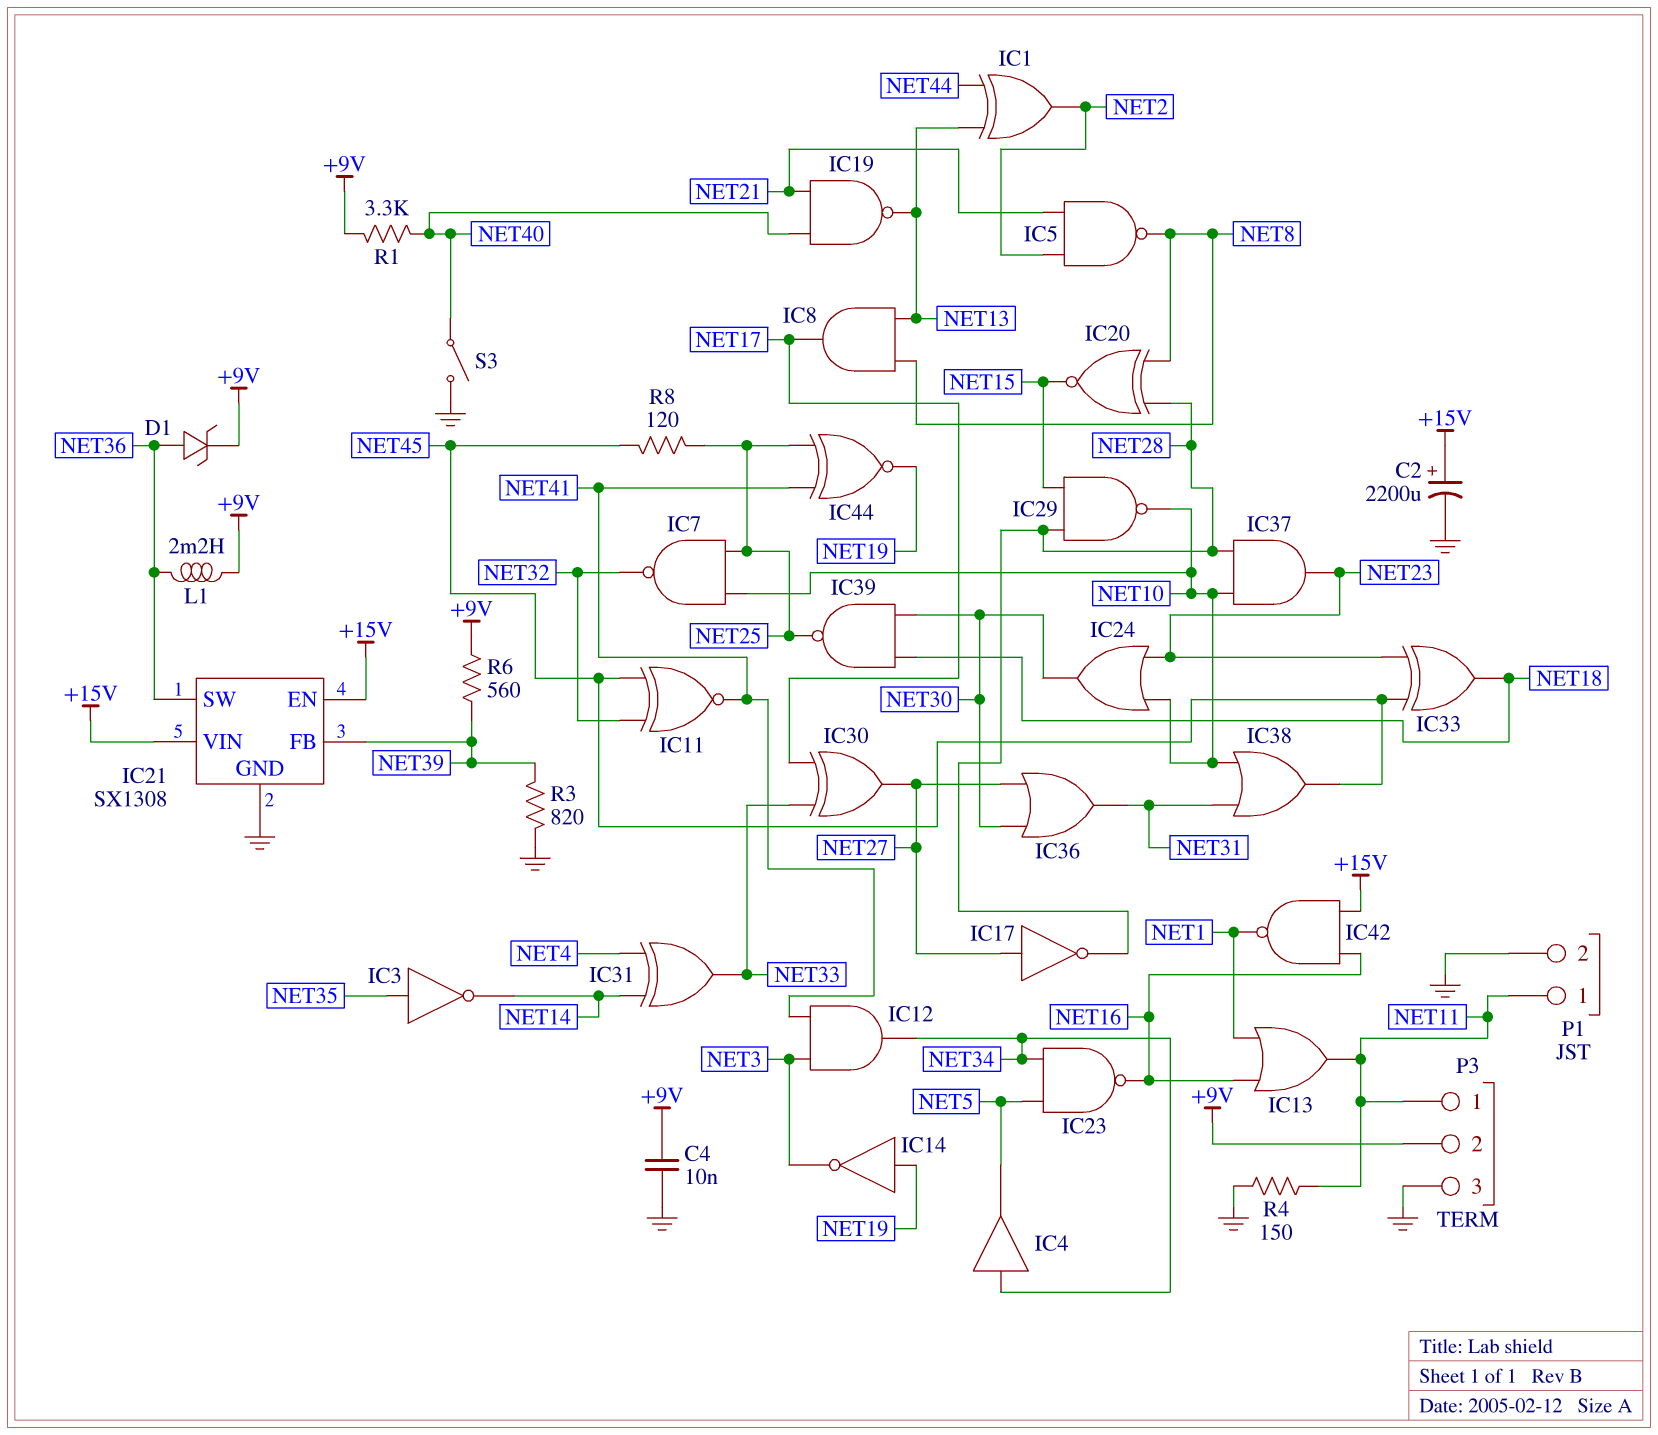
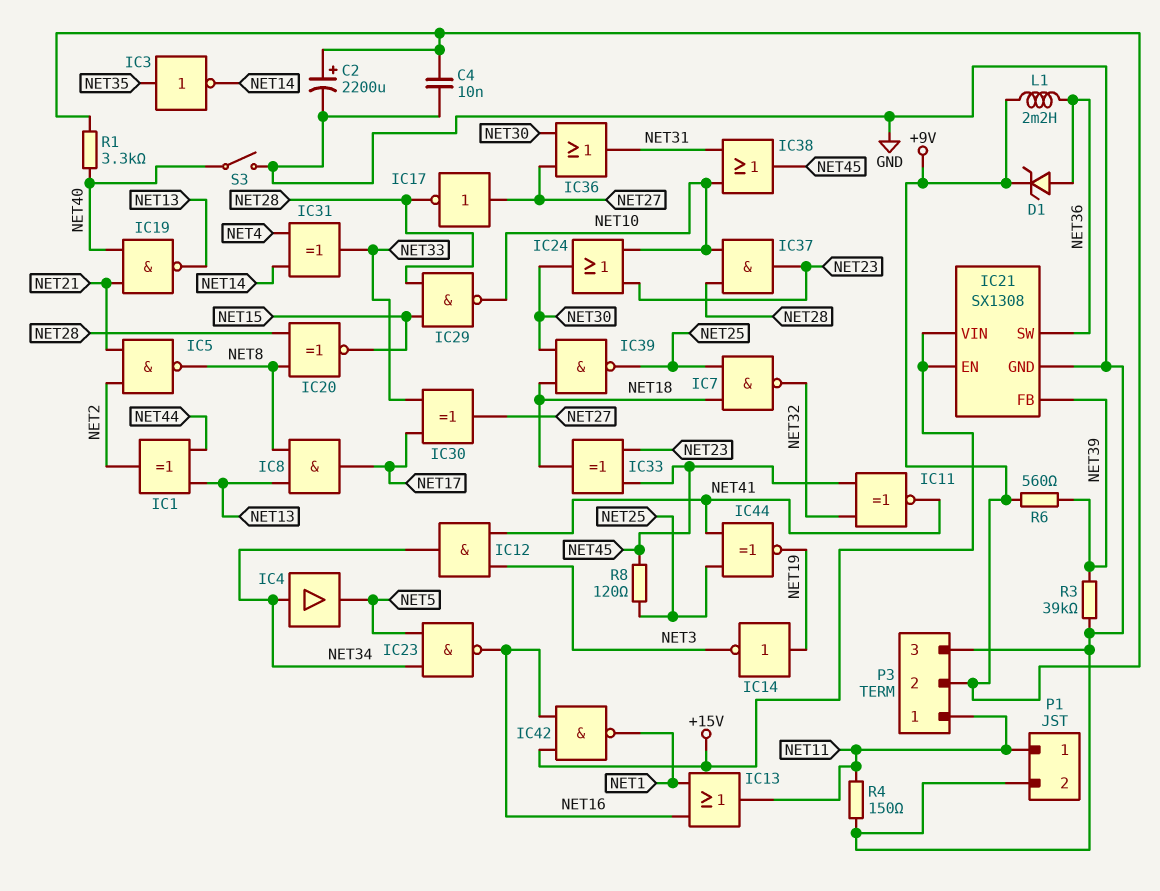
C2: 2200uF (plus +15V, minus GND) -> 2200uF (plus +9V, minus GND)
IC7: NAND (in NET10, in NET25, out NET32) -> NAND (in NET18, in NET25, out NET32)
R3: 820 (GND, NET39) -> 39k (GND, NET39)

